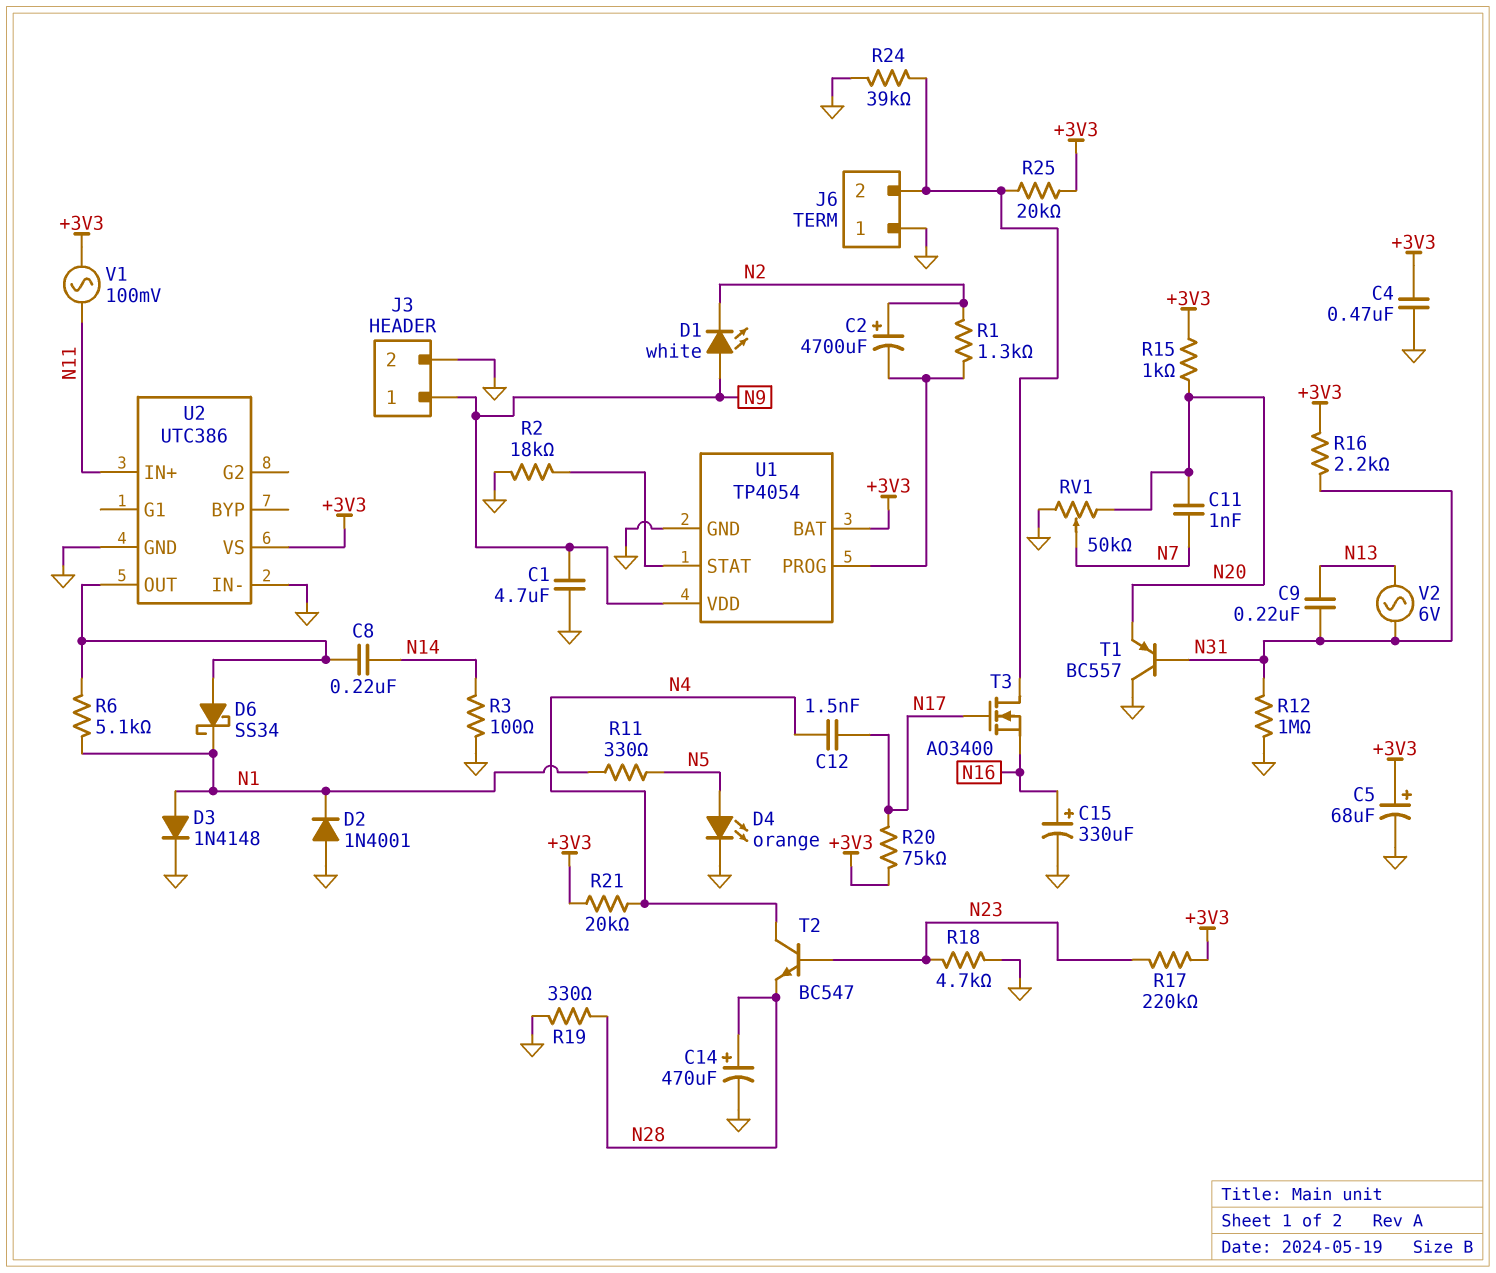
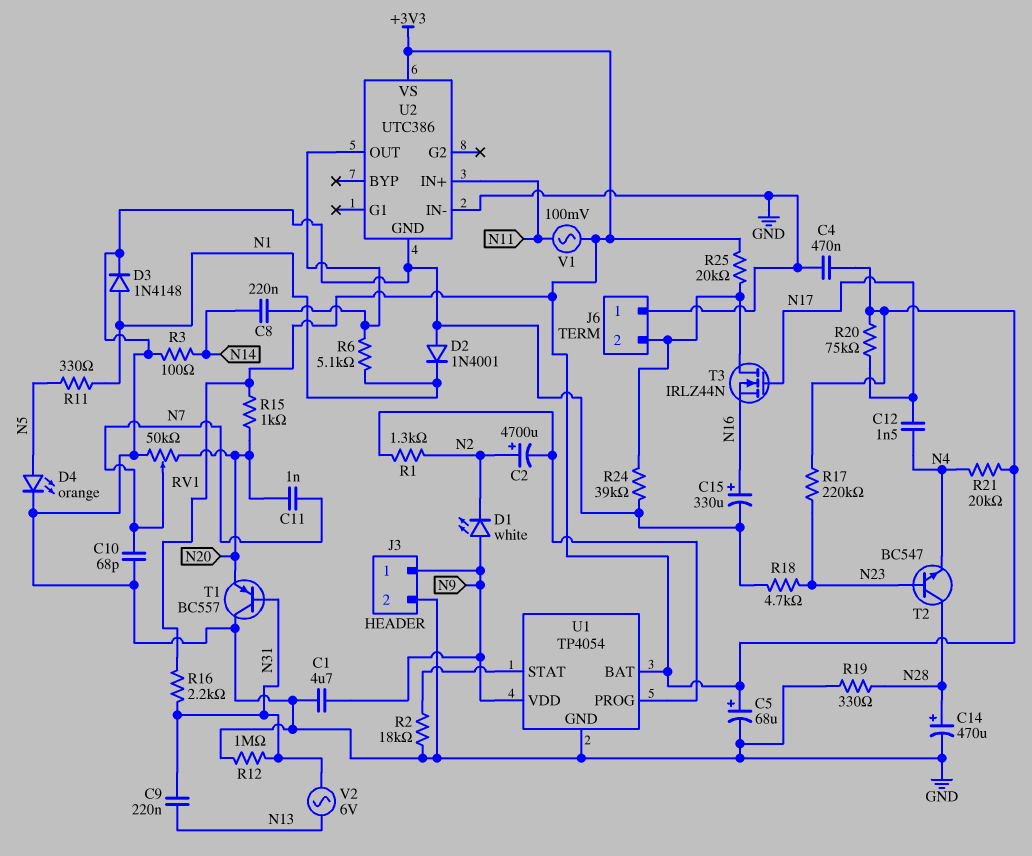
C10: none -> 68pF (GND, N7)
D6: schottky SS34 (A U2/OUT, K N1) -> none
T2: NPN BC547 (B N23, C N4, E N28) -> NPN BC547 (B N23, C N28, E N4)
T3: NMOS AO3400 (G N17, D J6/2, S N16) -> NMOS IRLZ44N (G N17, D J6/2, S N16)

